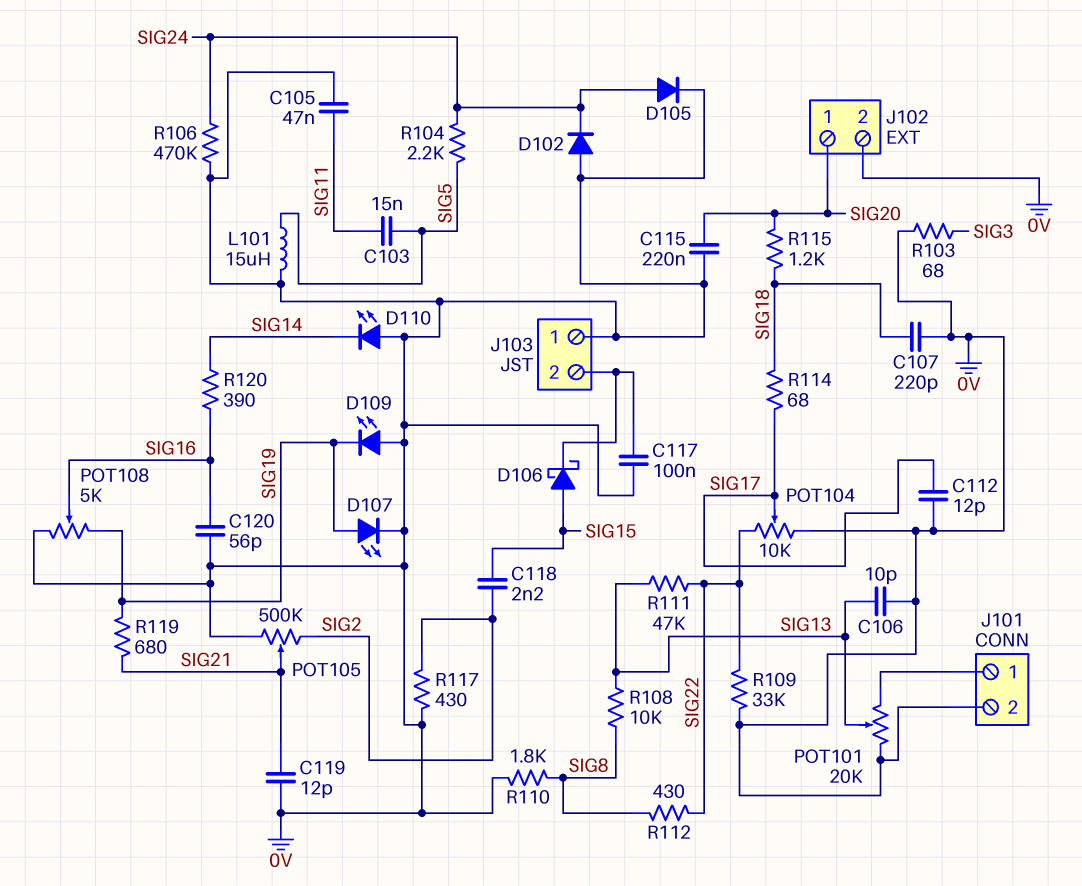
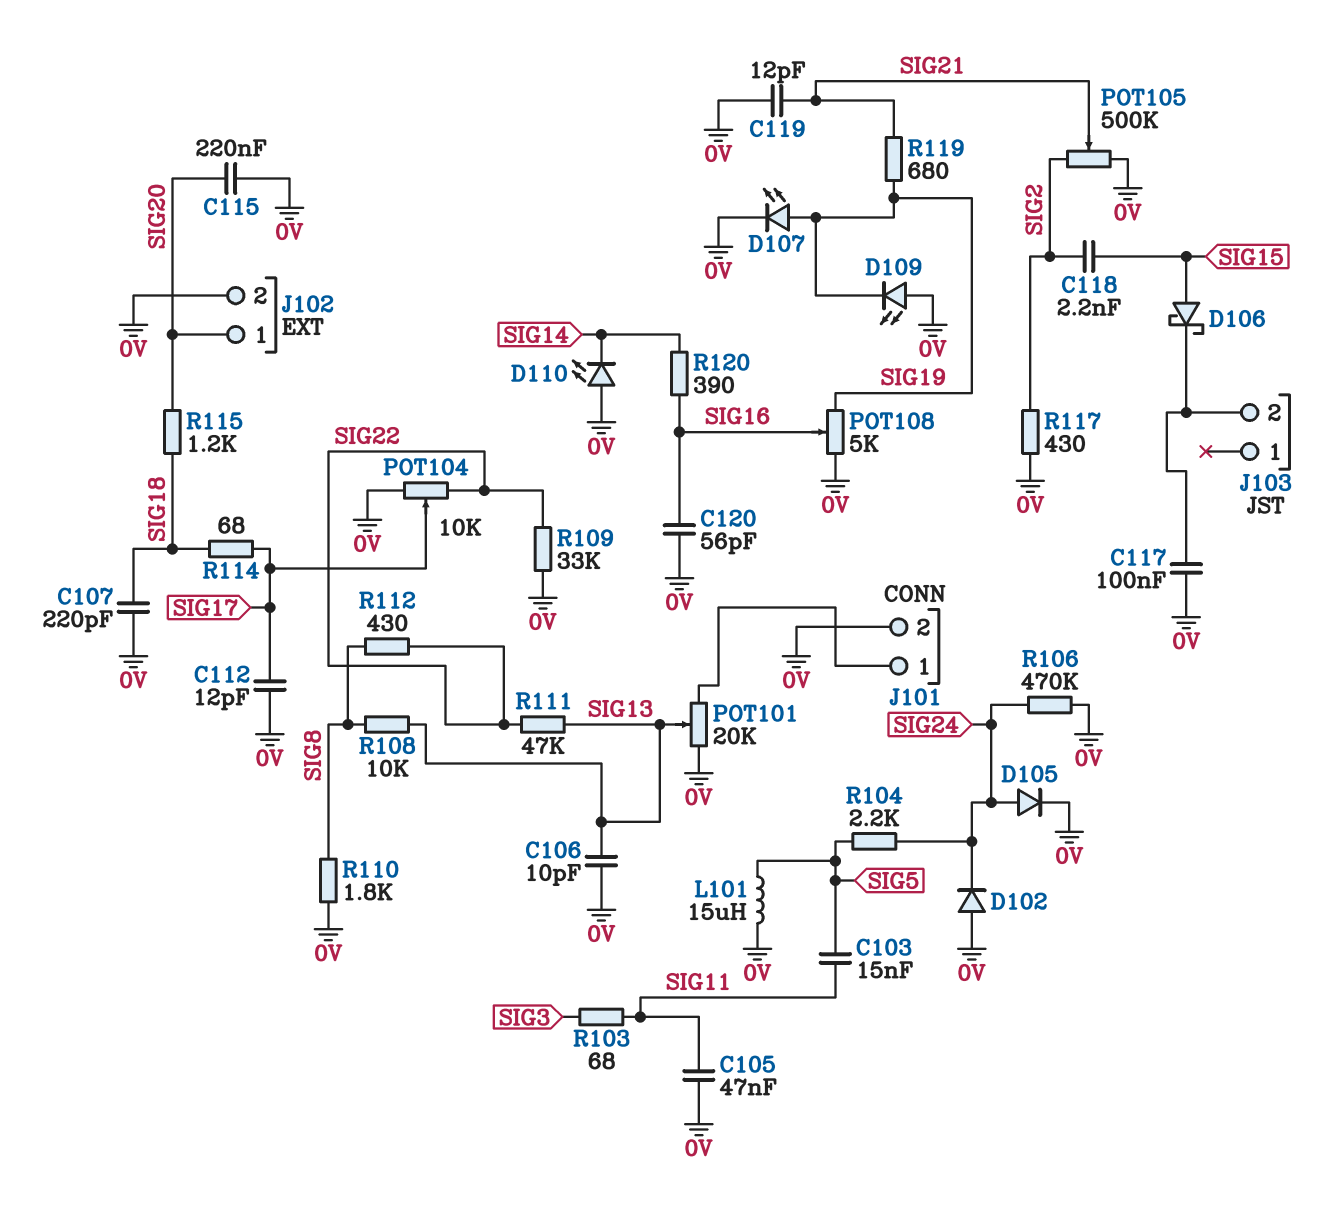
J103 pin 1: 0V -> none
R103: 68 (0V, SIG3) -> 68 (SIG3, SIG11)

